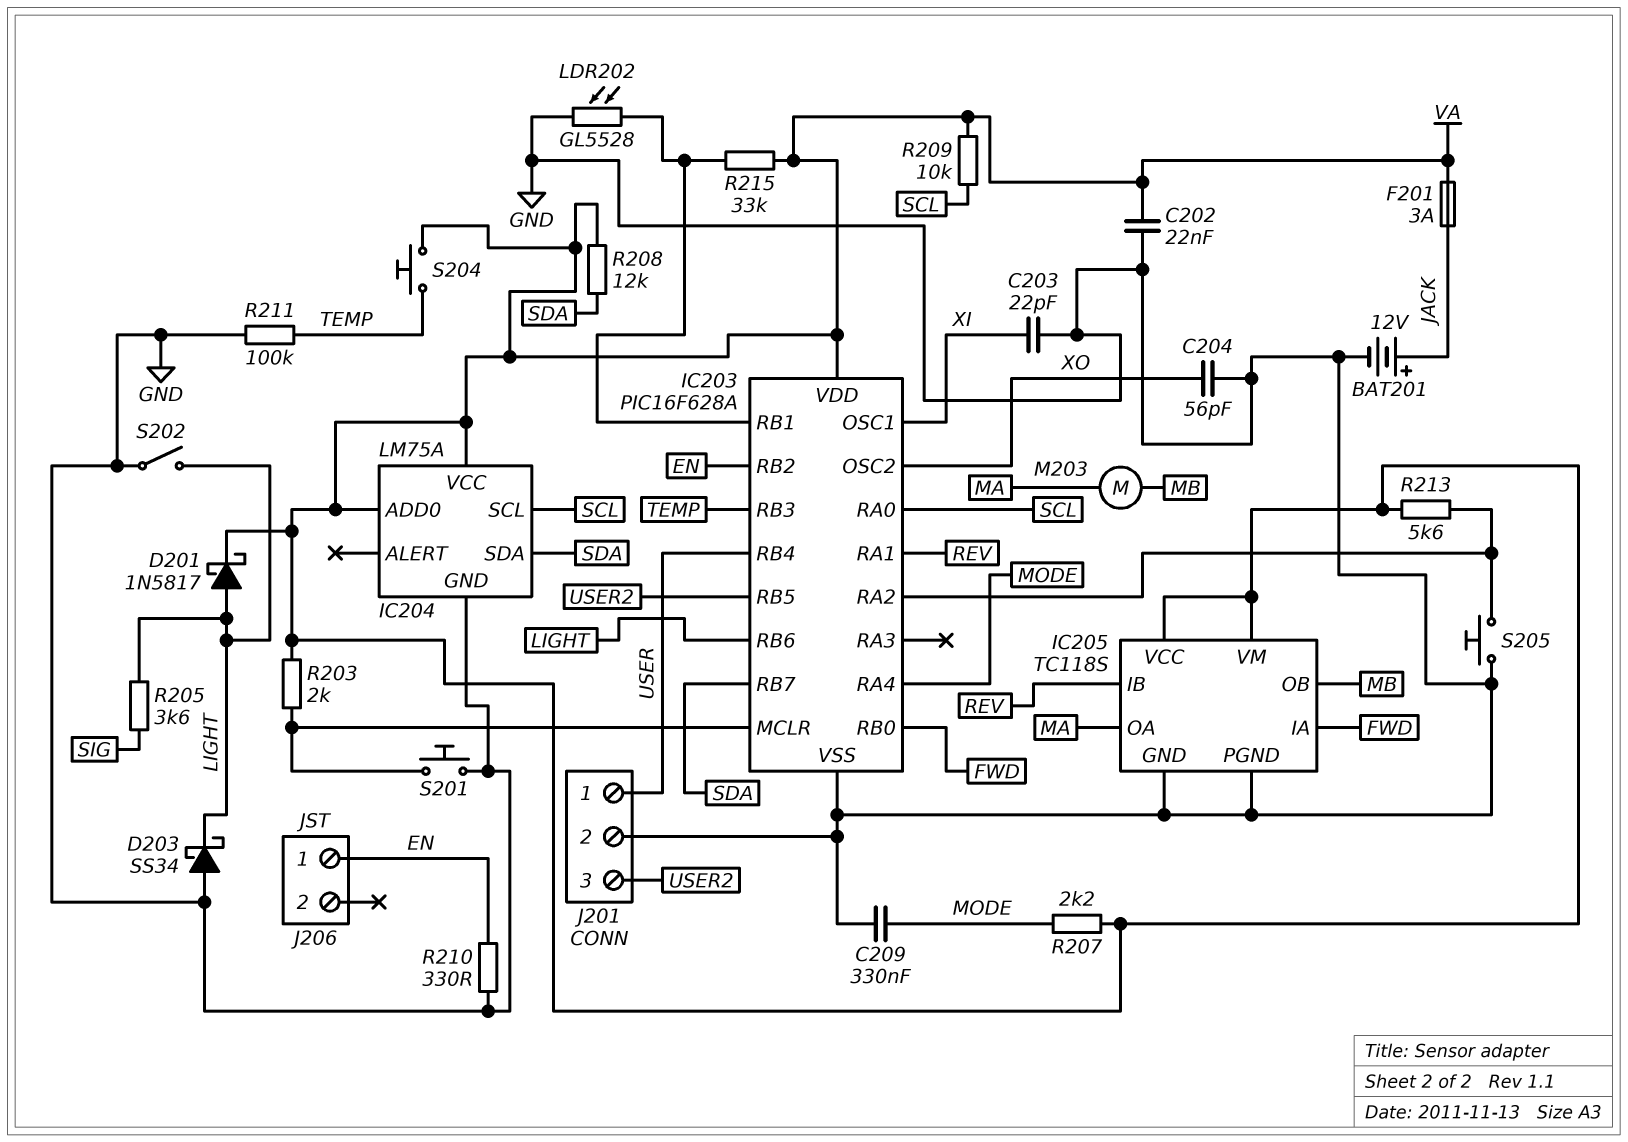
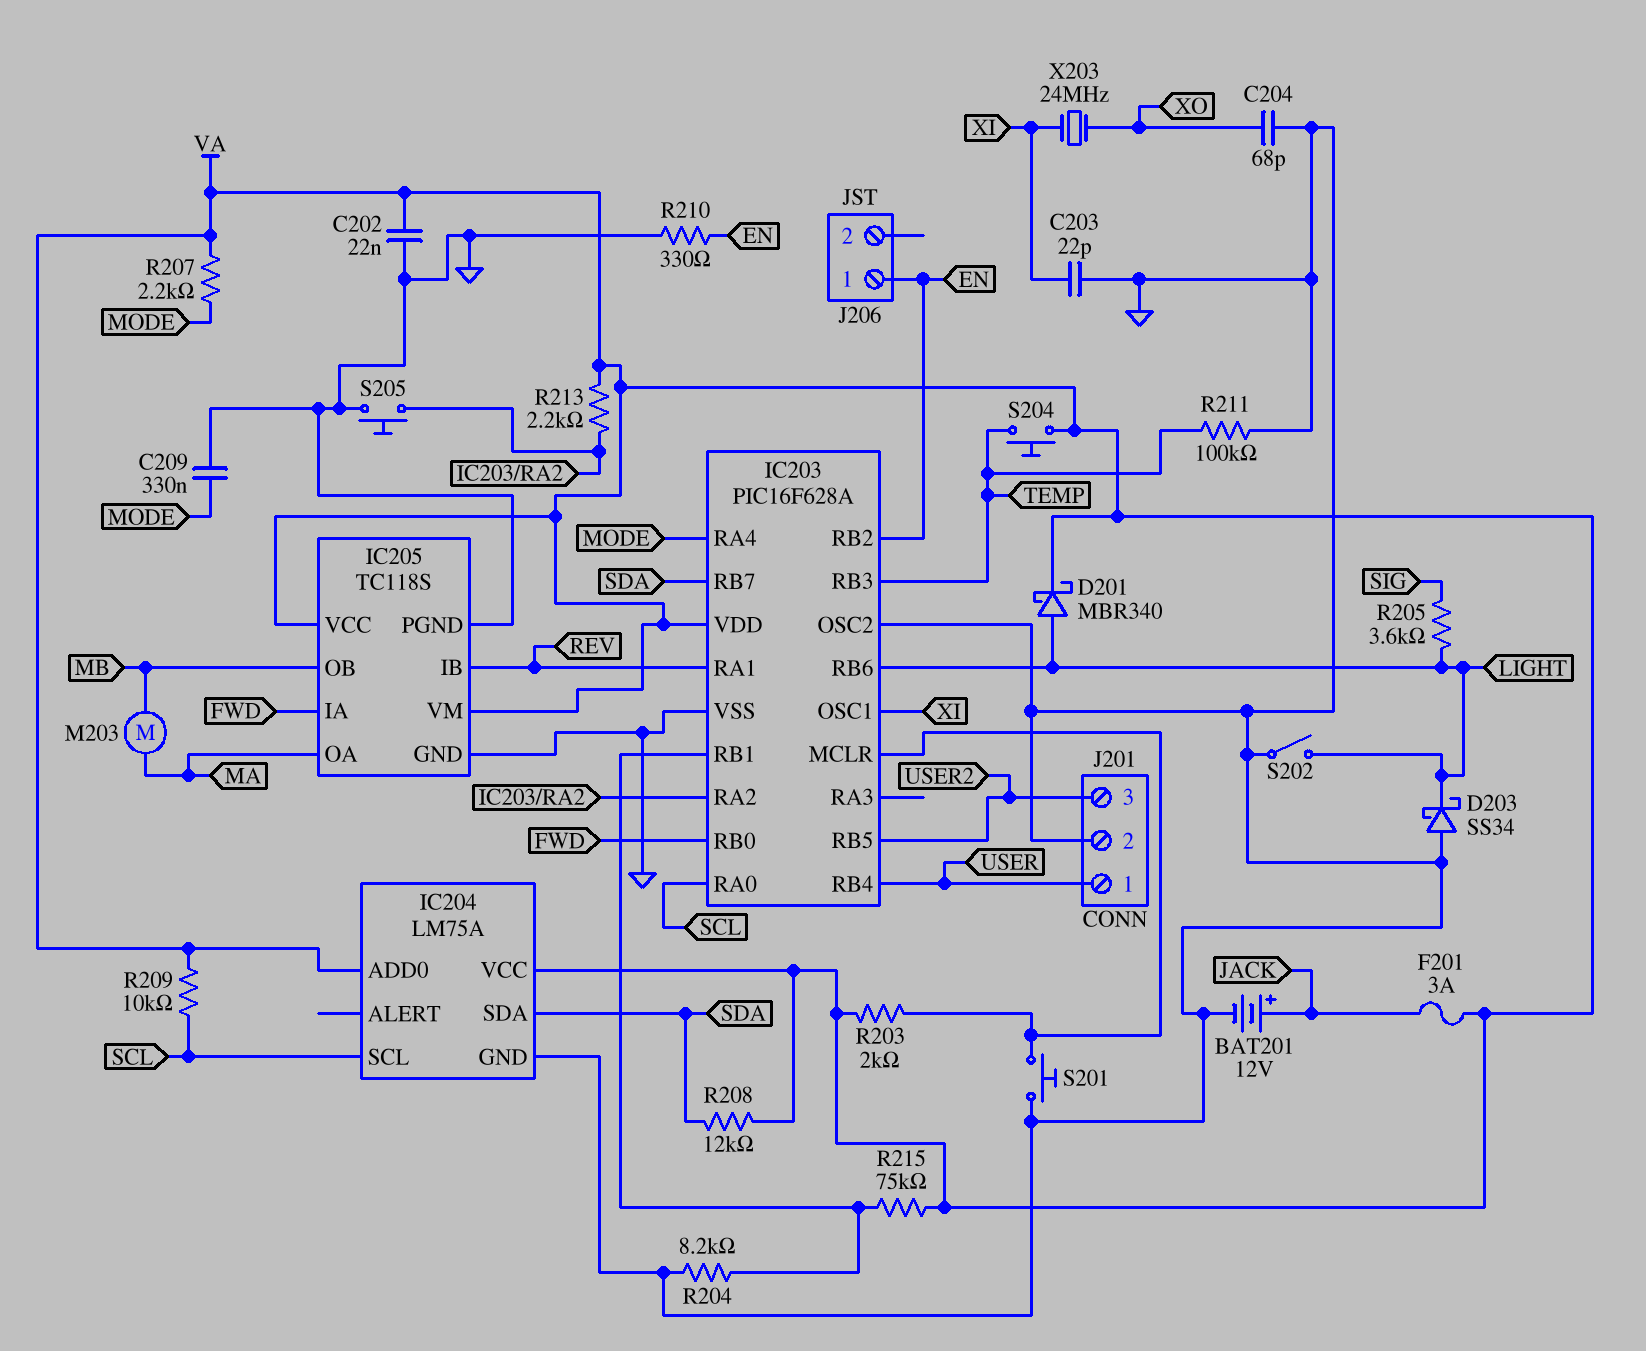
C204: 56pF (GND, XO) -> 68pF (GND, XO)
D201: schottky 1N5817 (A LIGHT, K VA) -> schottky MBR340 (A LIGHT, K VA)
IC203 pin OSC2: XO -> GND
LDR202: GL5528 (GND, IC203/RB1) -> none
R204: none -> 8.2k (GND, IC203/RB1)
R213: 5.6k (IC203/RA2, VA) -> 2.2k (IC203/RA2, VA)
R215: 33k (IC203/RB1, VA) -> 75k (IC203/RB1, VA)
X203: none -> 24MHz (XI, XO)

